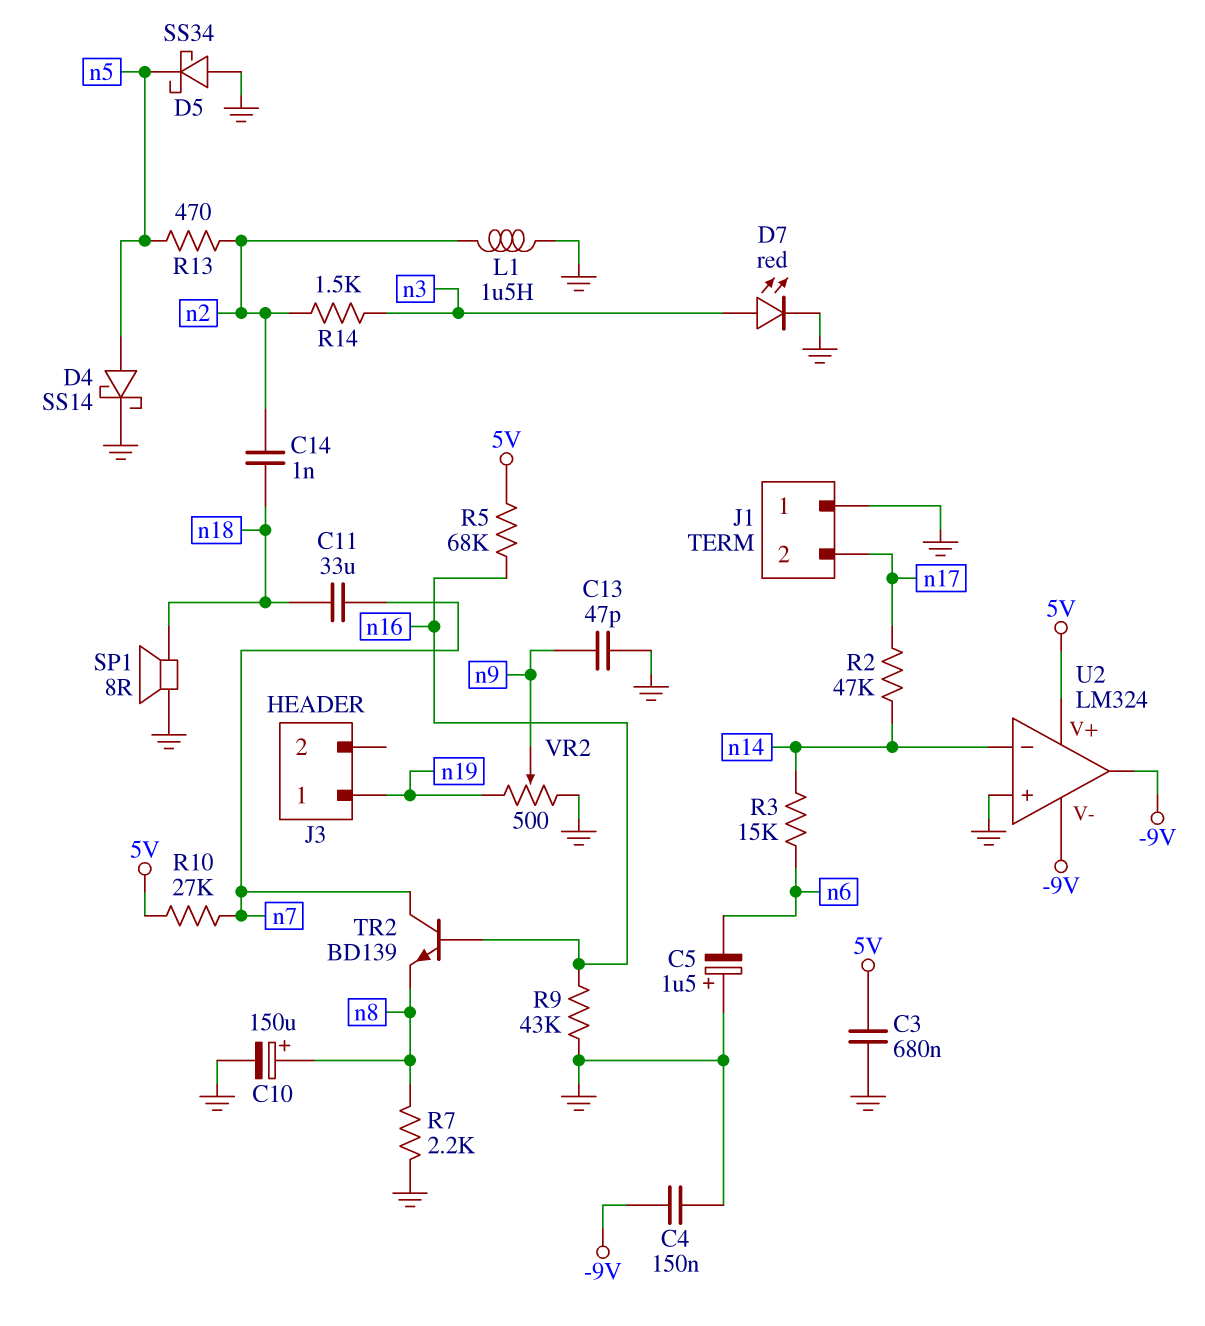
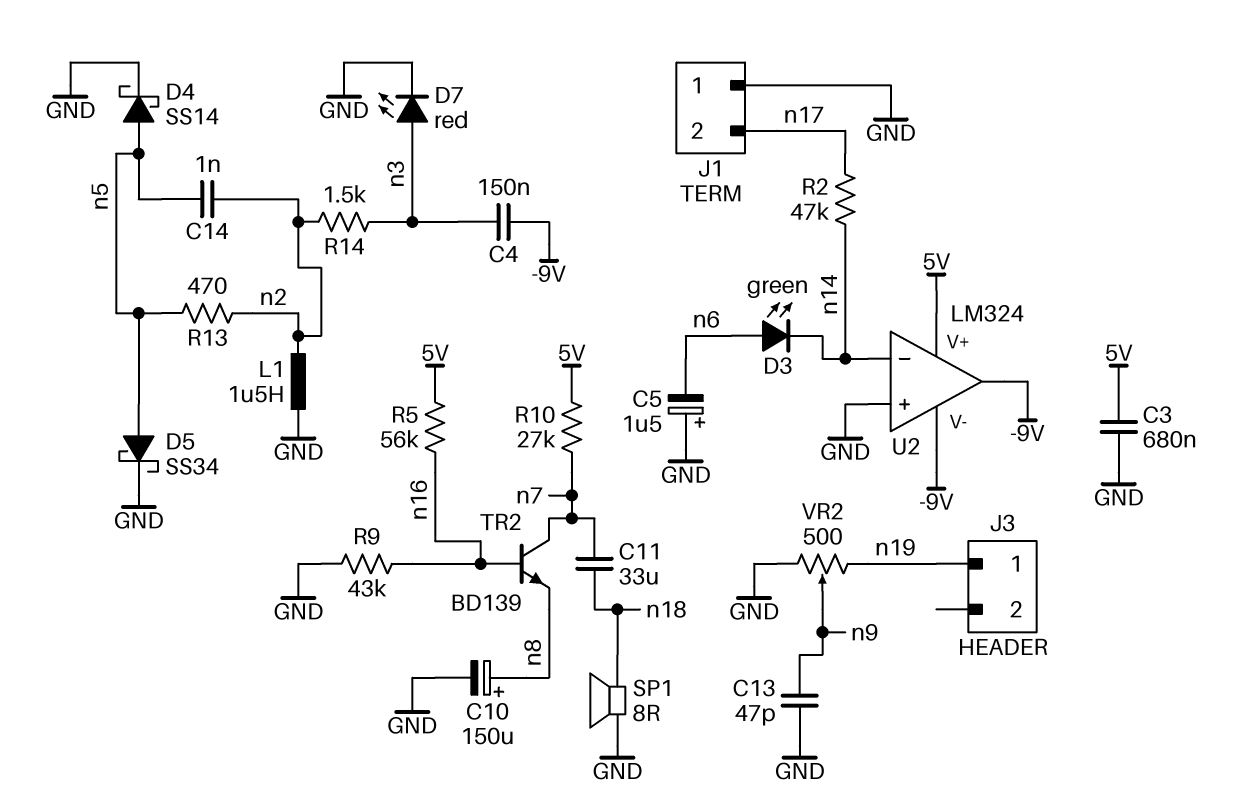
C4: 150nF (-9V, GND) -> 150nF (-9V, n3)
C14: 1nF (n2, n18) -> 1nF (n2, n5)
D3: none -> LED green (A n6, K n14)
D5: schottky SS34 (A GND, K n5) -> schottky SS34 (A n5, K GND)
R3: 15k (n6, n14) -> none
R5: 68k (5V, n16) -> 56k (5V, n16)
R7: 2.2k (GND, n8) -> none

